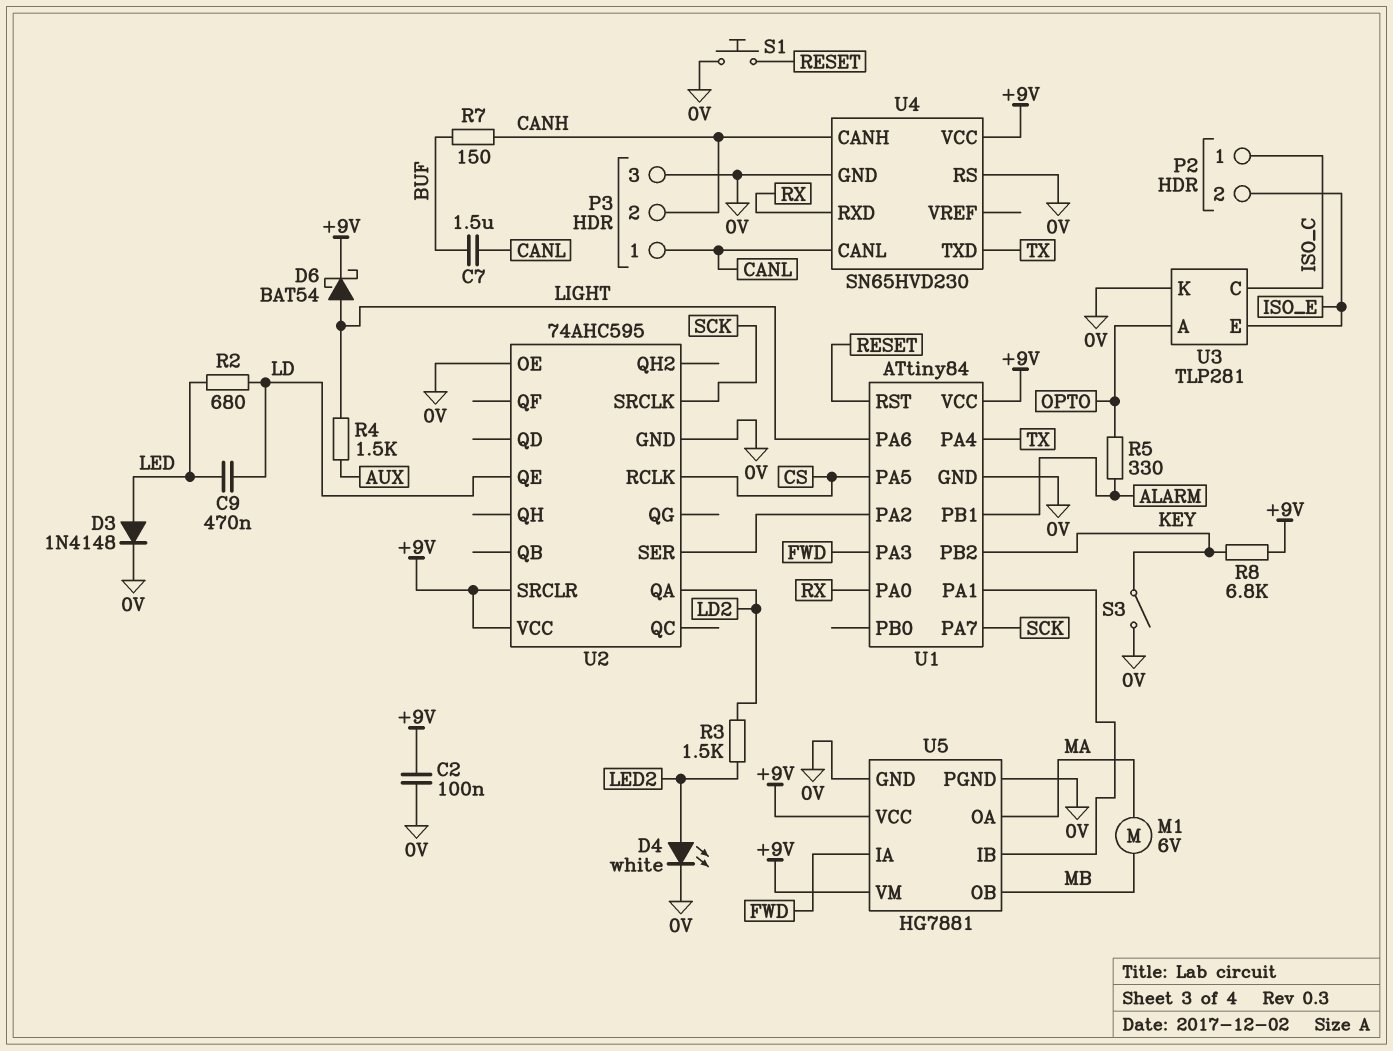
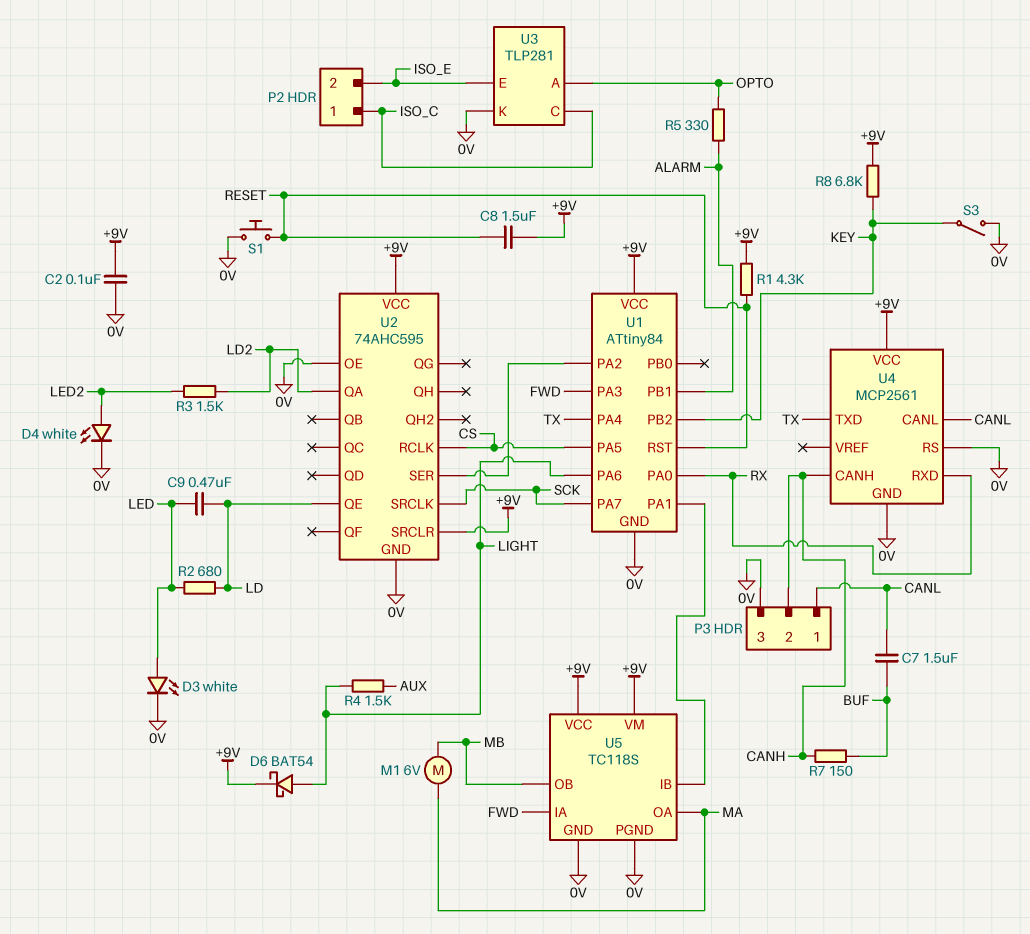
C8: none -> 1.5uF (+9V, RESET)
D3: diode 1N4148 (A LED, K 0V) -> LED white (A LED, K 0V)
R1: none -> 4.3k (+9V, RESET)
U4: SN65HVD230 -> MCP2561
U5: HG7881 -> TC118S

